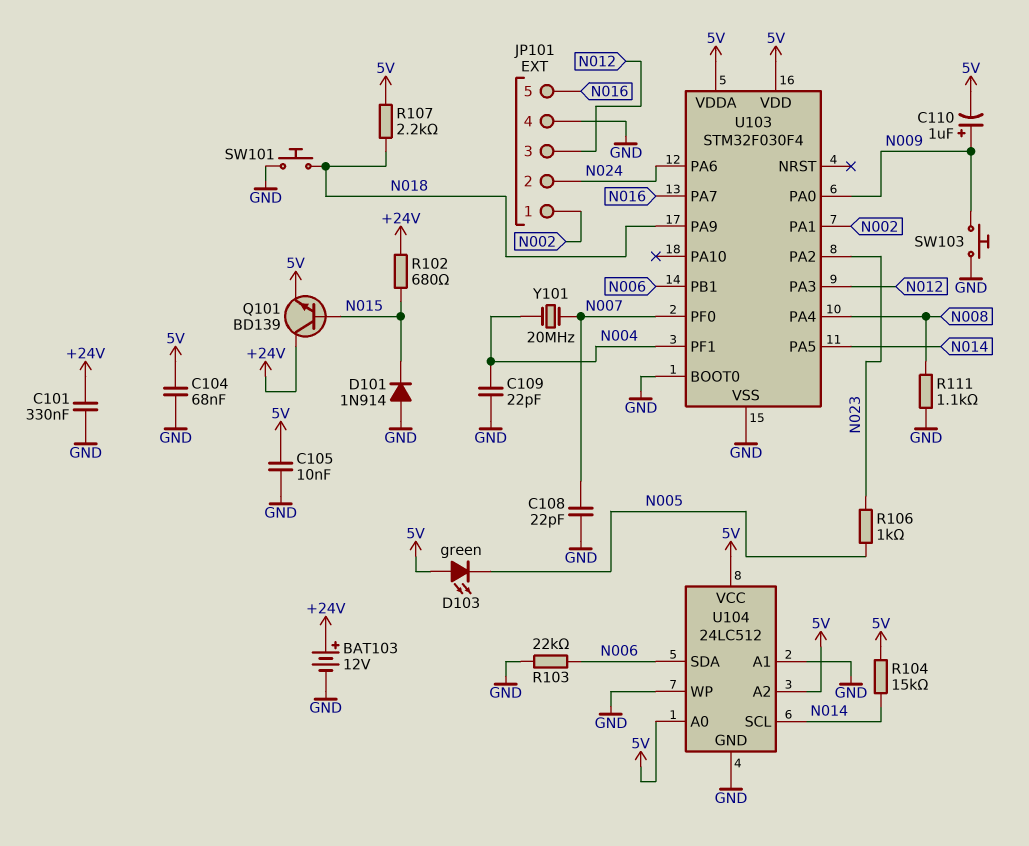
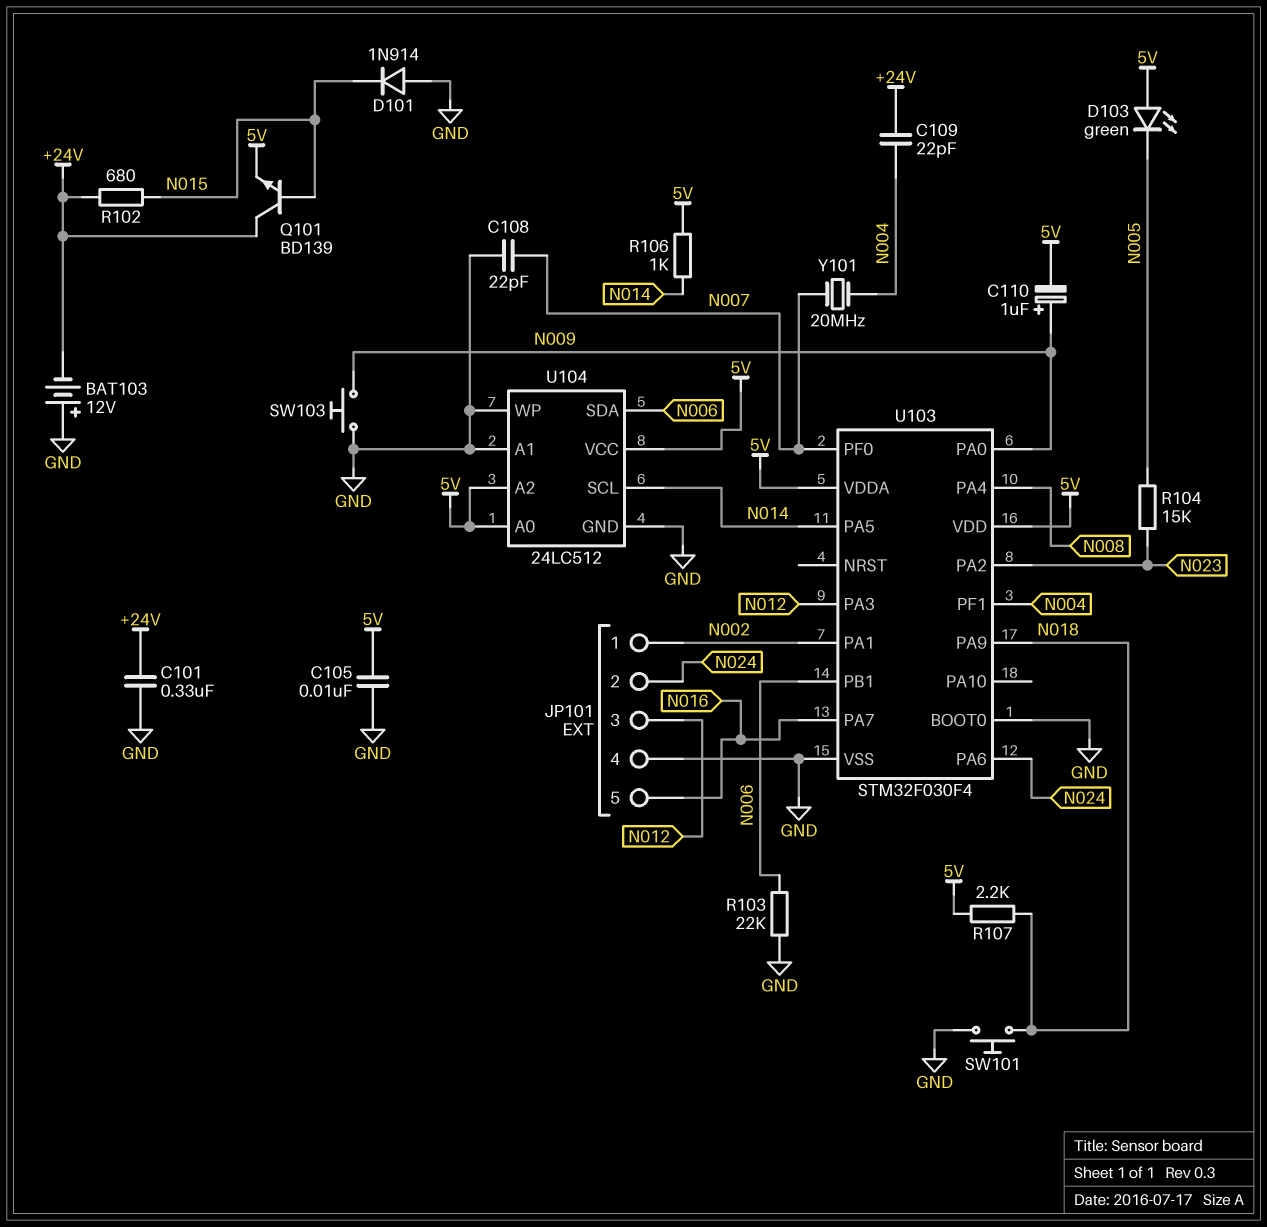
BAT103: 12V (plus +24V, minus GND) -> 12V (plus GND, minus +24V)
C104: 68nF (5V, GND) -> none
C109: 22pF (GND, N004) -> 22pF (+24V, N004)
R104: 15k (5V, N014) -> 15k (N005, N023)
R106: 1k (N005, N023) -> 1k (5V, N014)
R111: 1.1k (GND, N008) -> none

